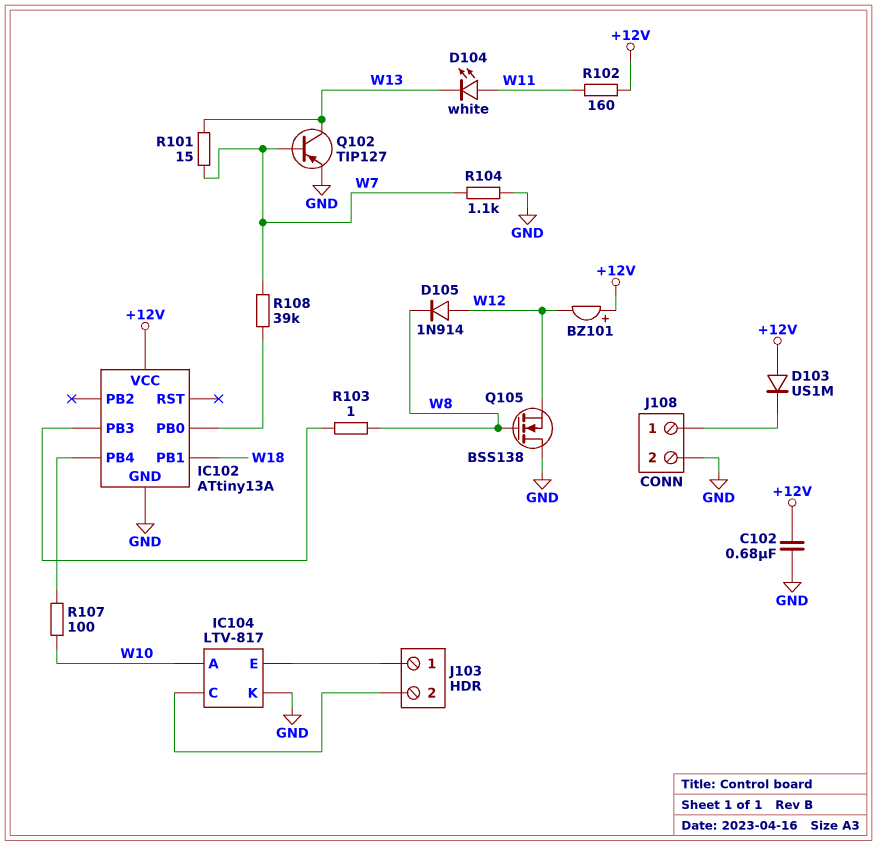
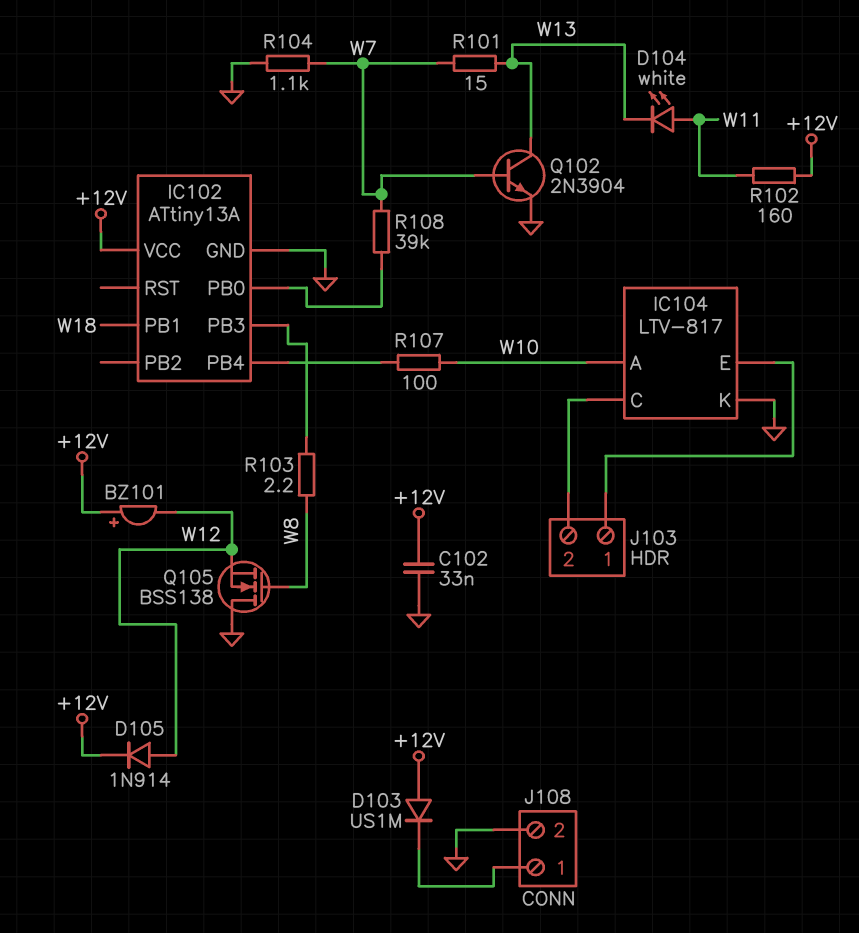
C102: 680nF (+12V, GND) -> 33nF (+12V, GND)
D105: diode 1N914 (A W12, K W8) -> diode 1N914 (A W12, K +12V)
Q102: PNP TIP127 (B W7, C W13, E GND) -> NPN 2N3904 (B W7, C W13, E GND)
R103: 1 (IC102/PB3, W8) -> 2.2 (IC102/PB3, W8)

